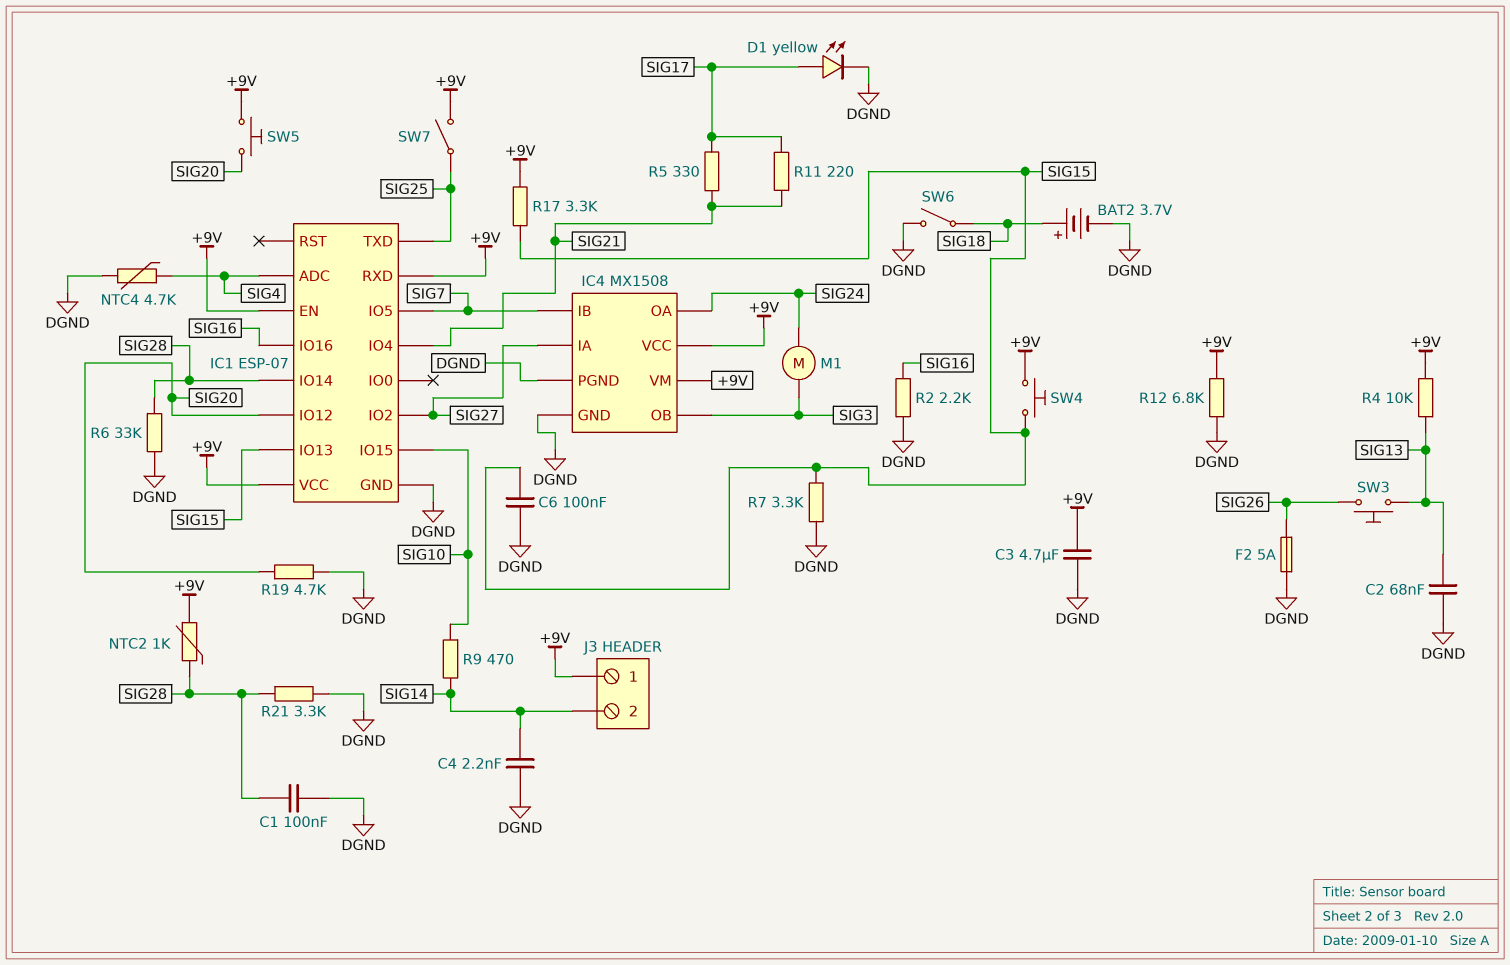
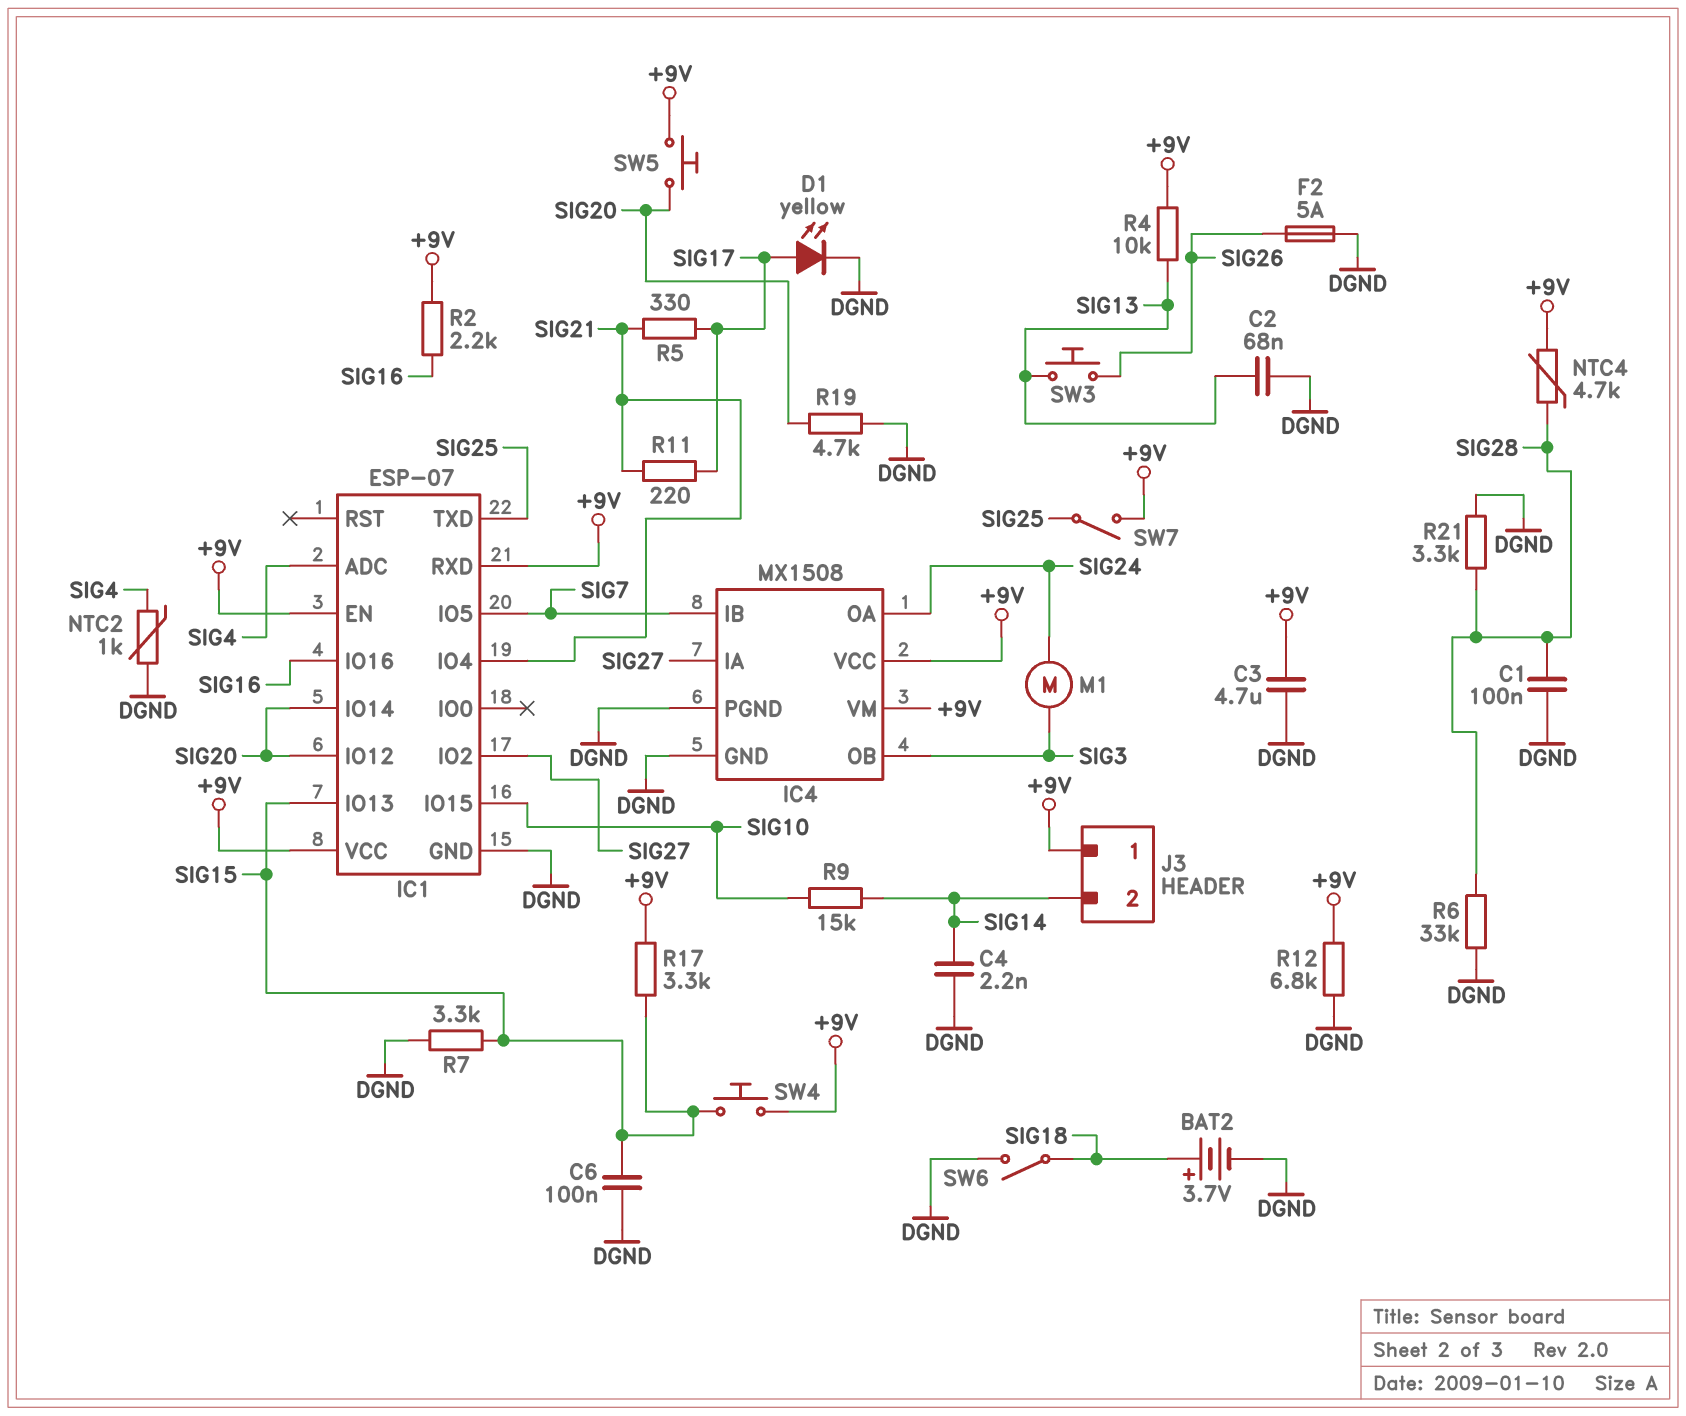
IC1 pin IO14: SIG28 -> SIG20
NTC2: 1k (+9V, SIG28) -> 1k (DGND, SIG4)
NTC4: 4.7k (DGND, SIG4) -> 4.7k (+9V, SIG28)
R2: 2.2k (DGND, SIG16) -> 2.2k (+9V, SIG16)
R9: 470 (SIG10, SIG14) -> 15k (SIG10, SIG14)

